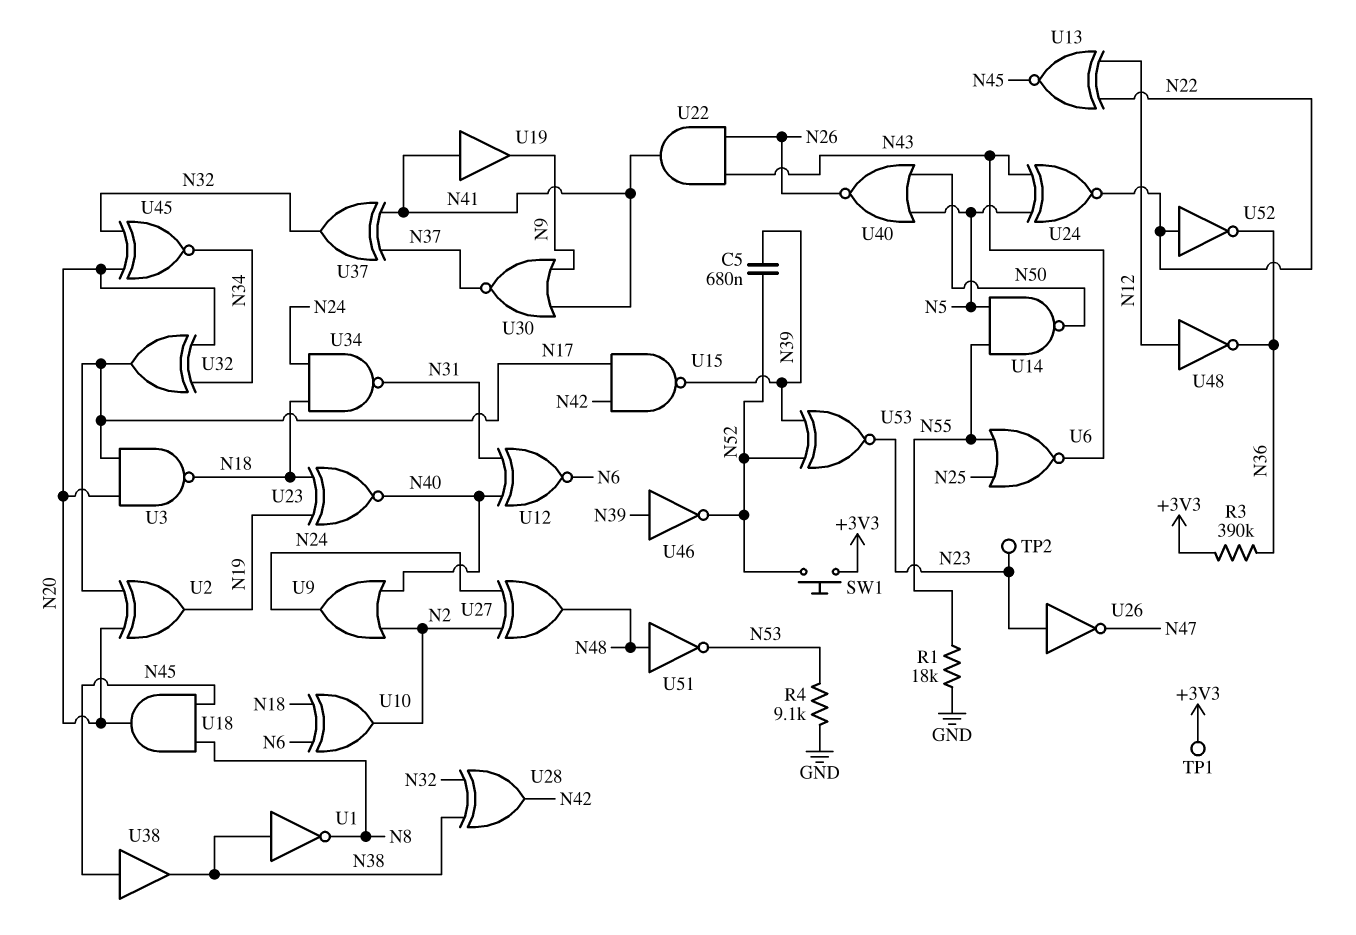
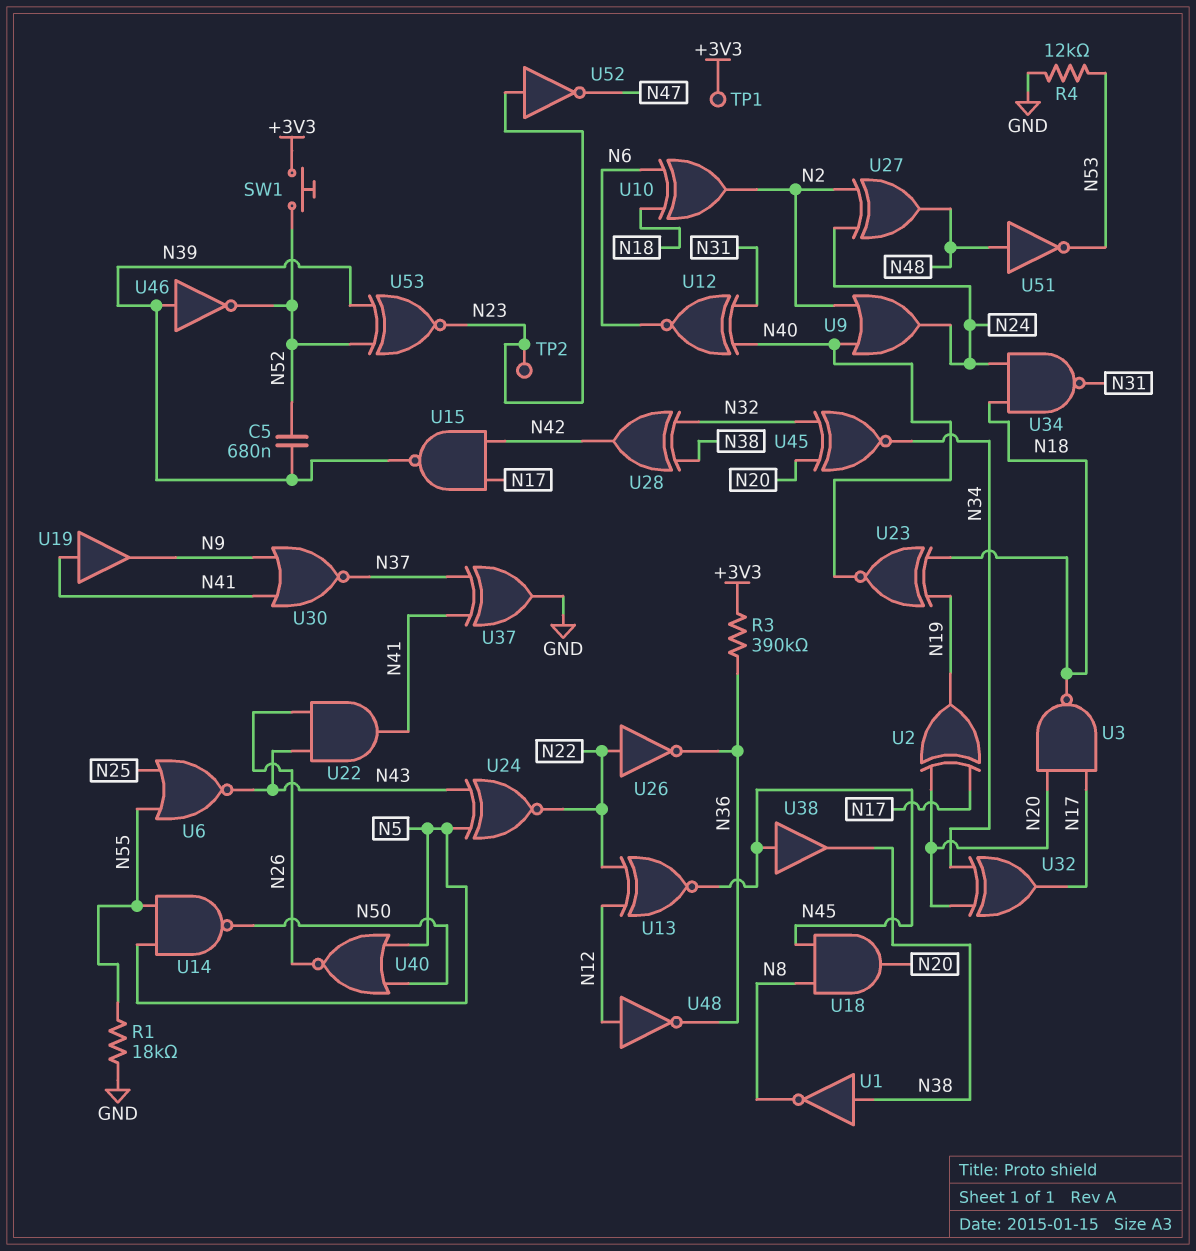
R4: 9.1k (GND, N53) -> 12k (GND, N53)
U26: NOT (in N23, out N47) -> NOT (in N22, out N36)
U37: XOR (in N37, in N41, out N32) -> XOR (in N37, in N41, out GND)
U52: NOT (in N22, out N36) -> NOT (in N23, out N47)

